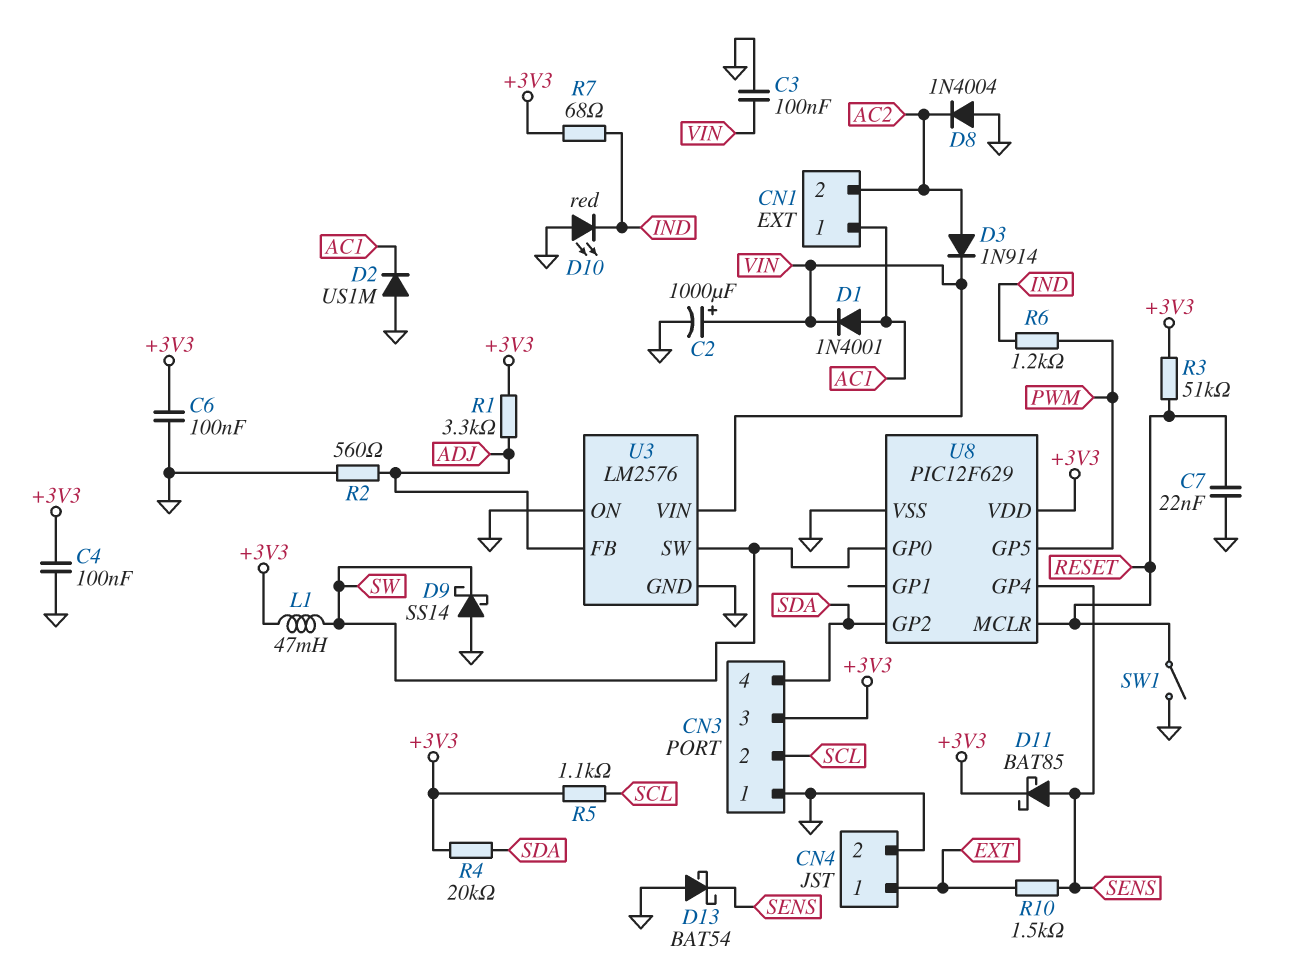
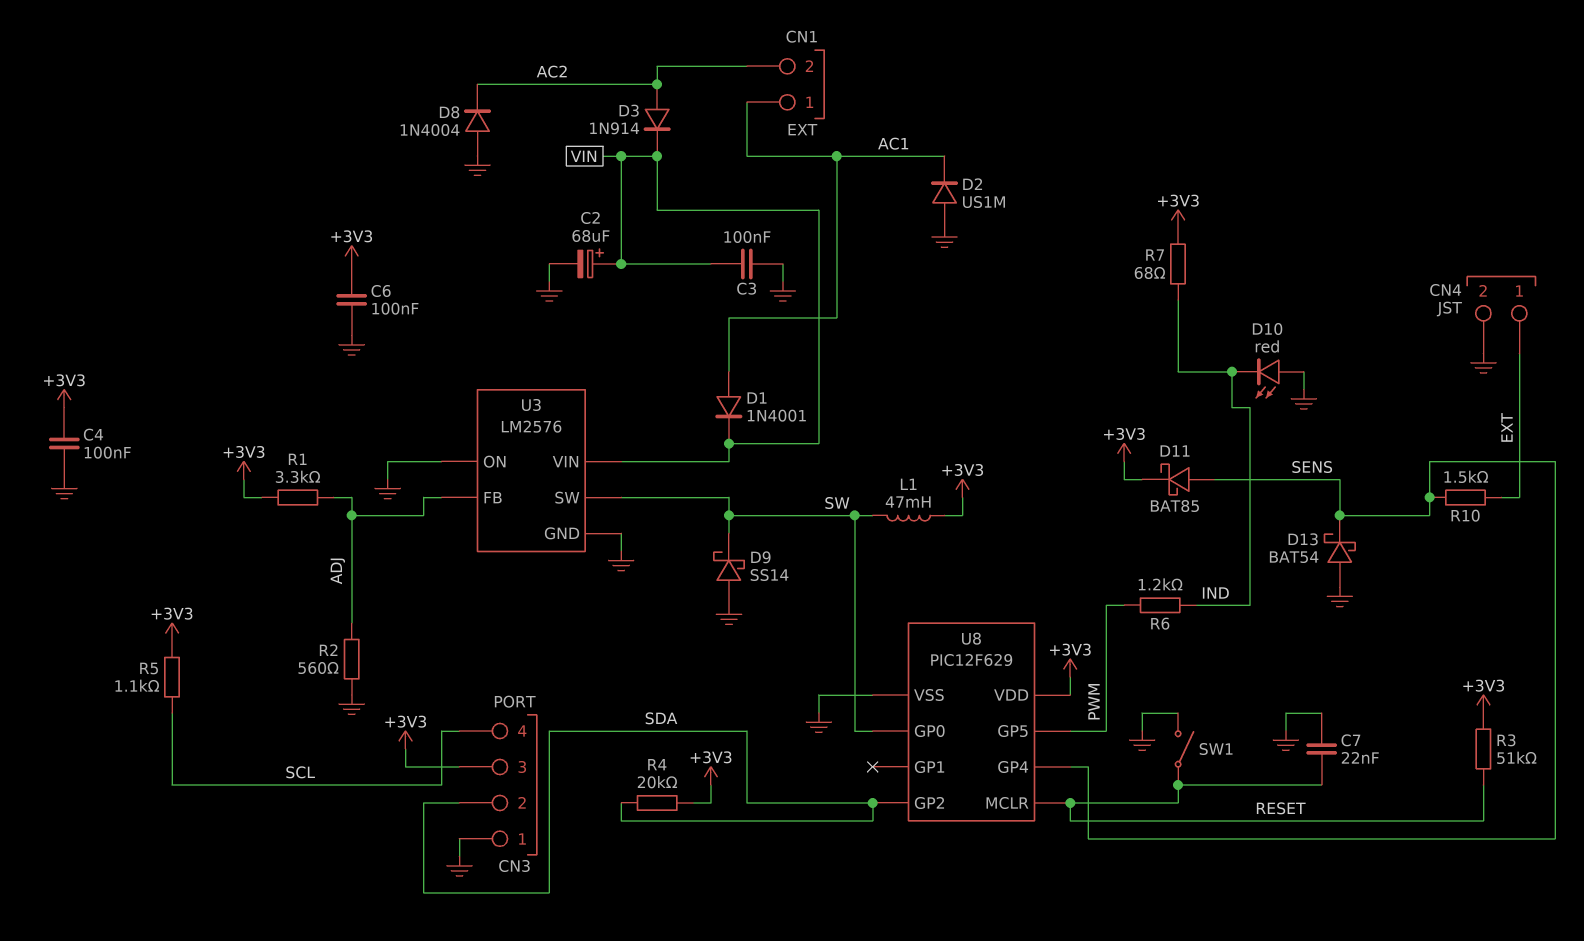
C2: 1000uF (plus VIN, minus GND) -> 68uF (plus VIN, minus GND)
CN3 pin 2: SCL -> SDA
CN3 pin 4: SDA -> SCL

